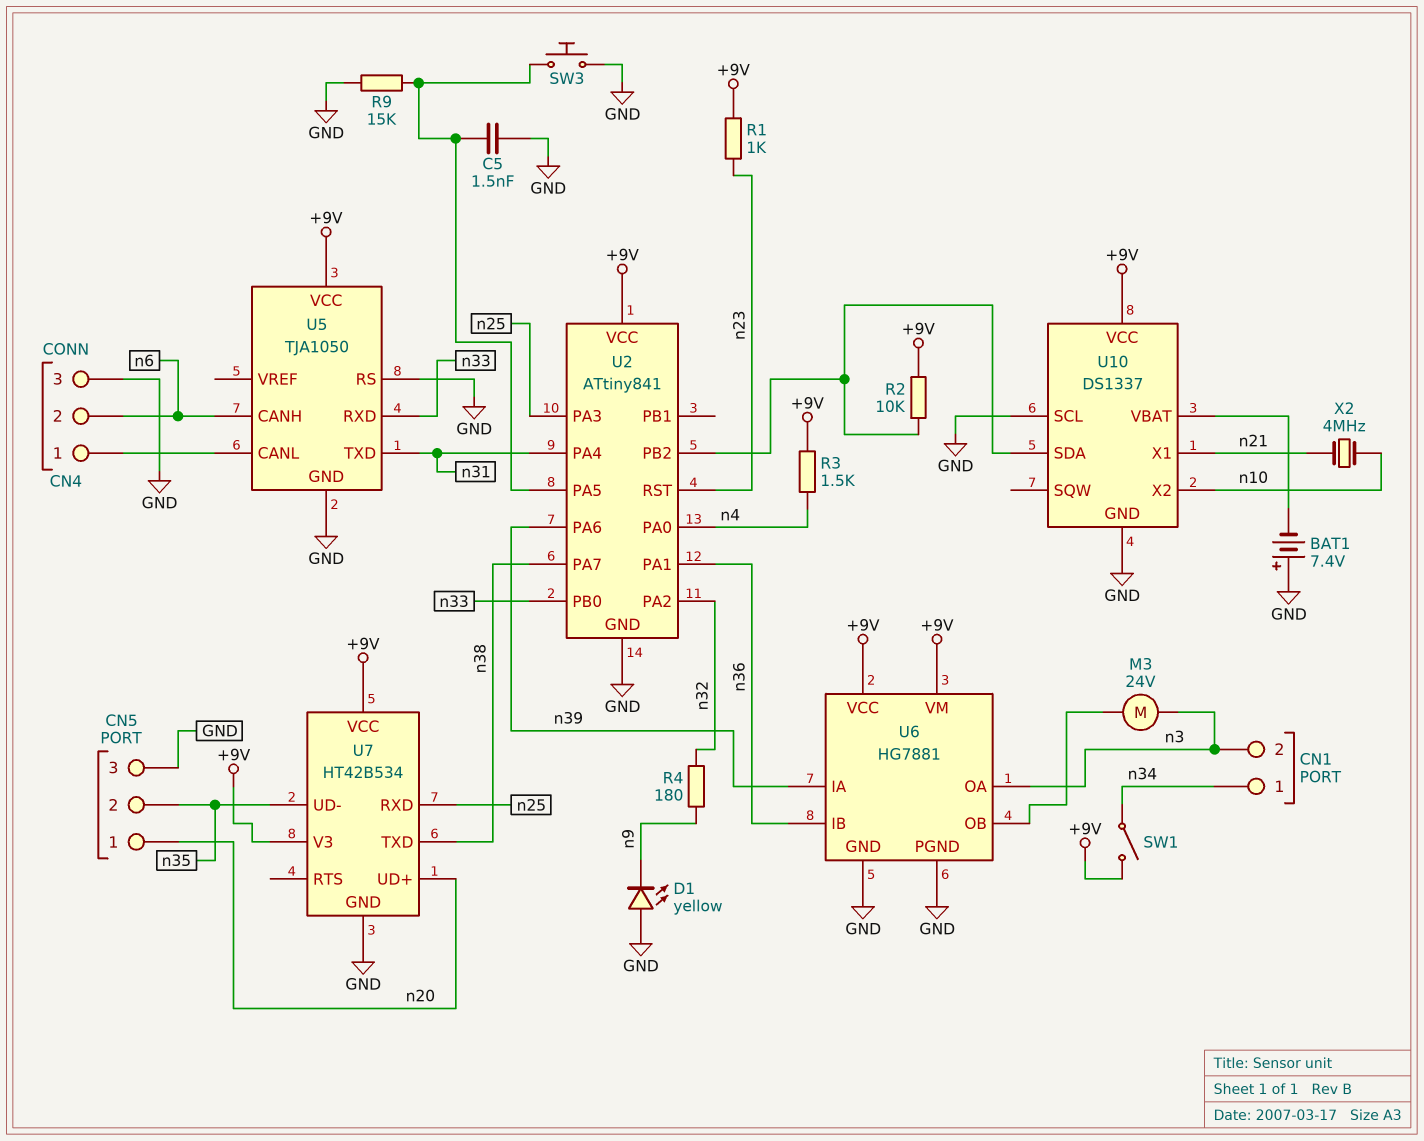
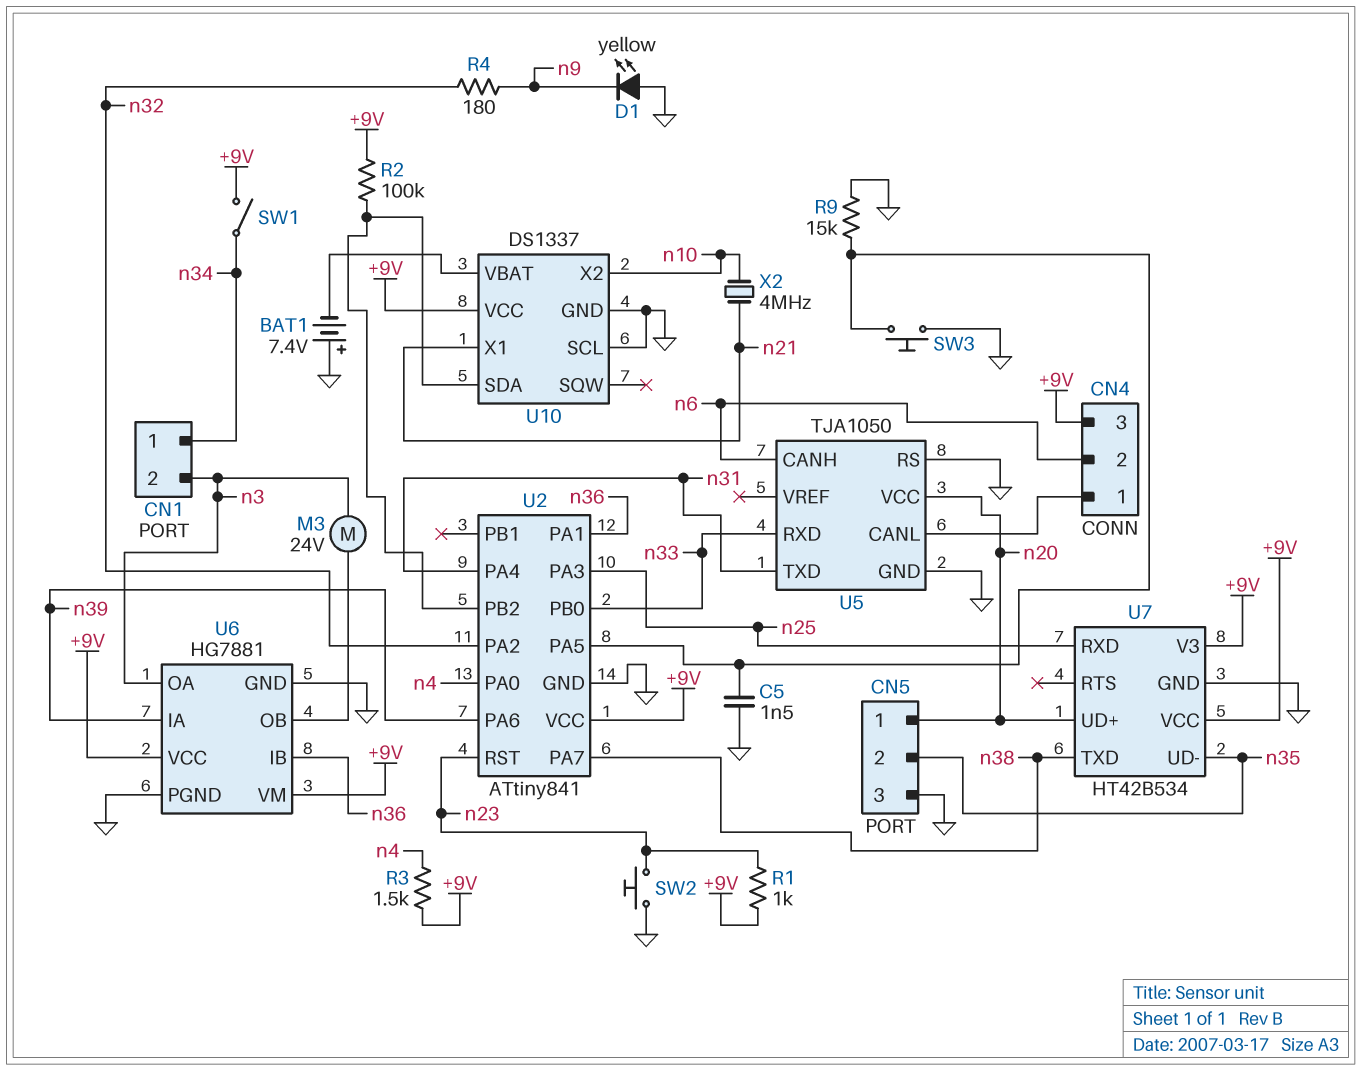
CN4 pin 3: GND -> +9V
R2: 10k (+9V, U2/PB2) -> 100k (+9V, U2/PB2)
SW2: none -> button (GND, n23)
U5 pin VCC: +9V -> n20

